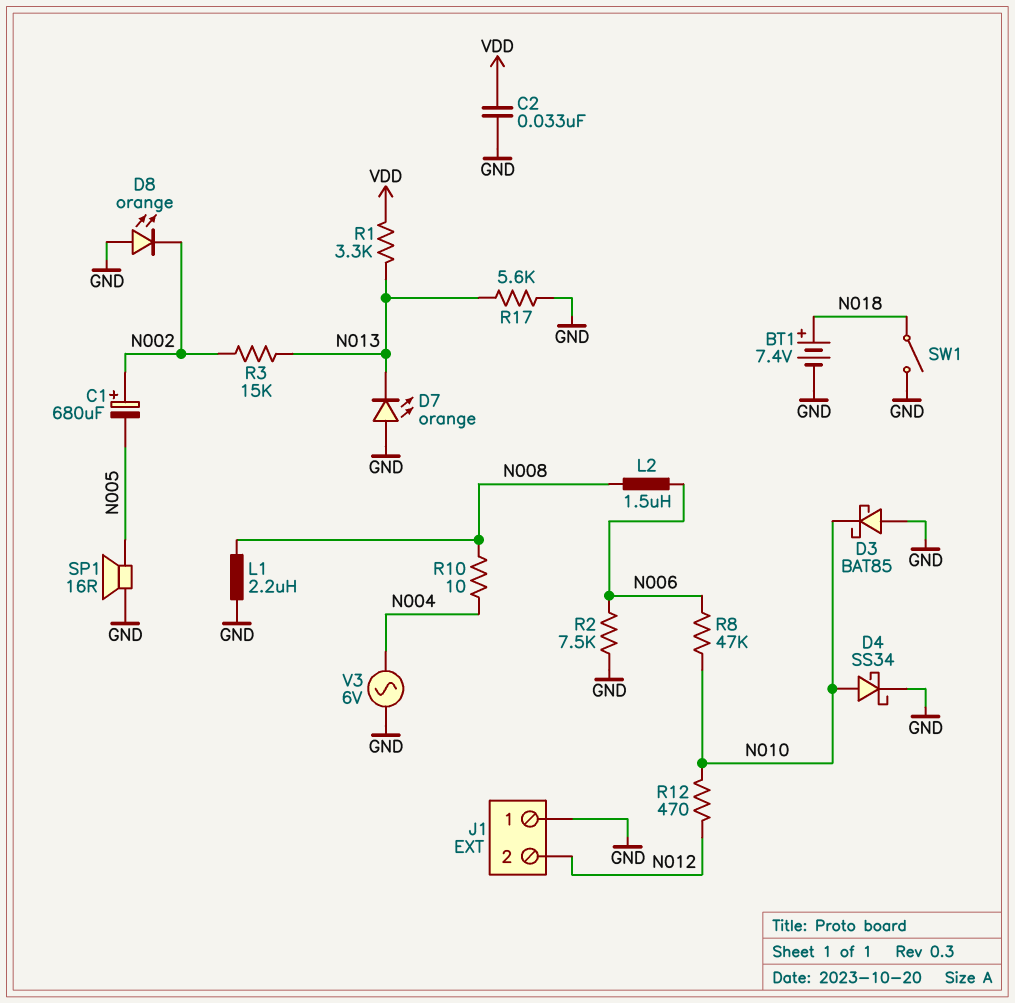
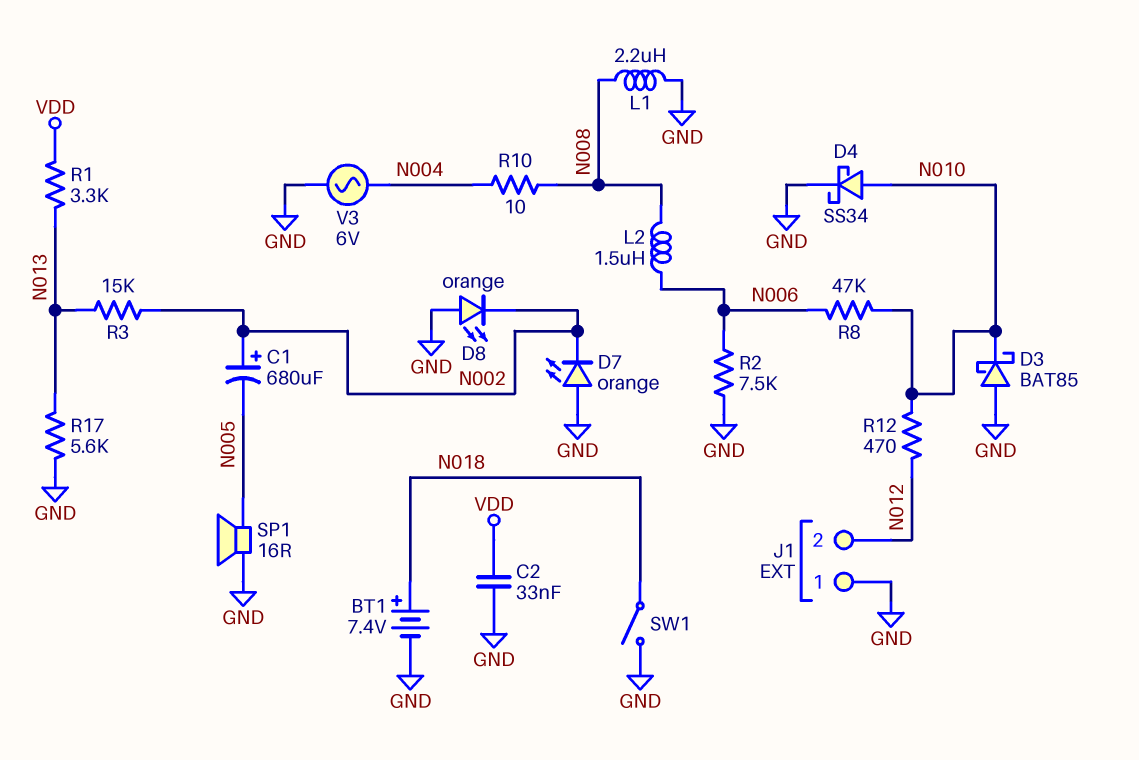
D7: LED orange (A GND, K N013) -> LED orange (A GND, K N002)

